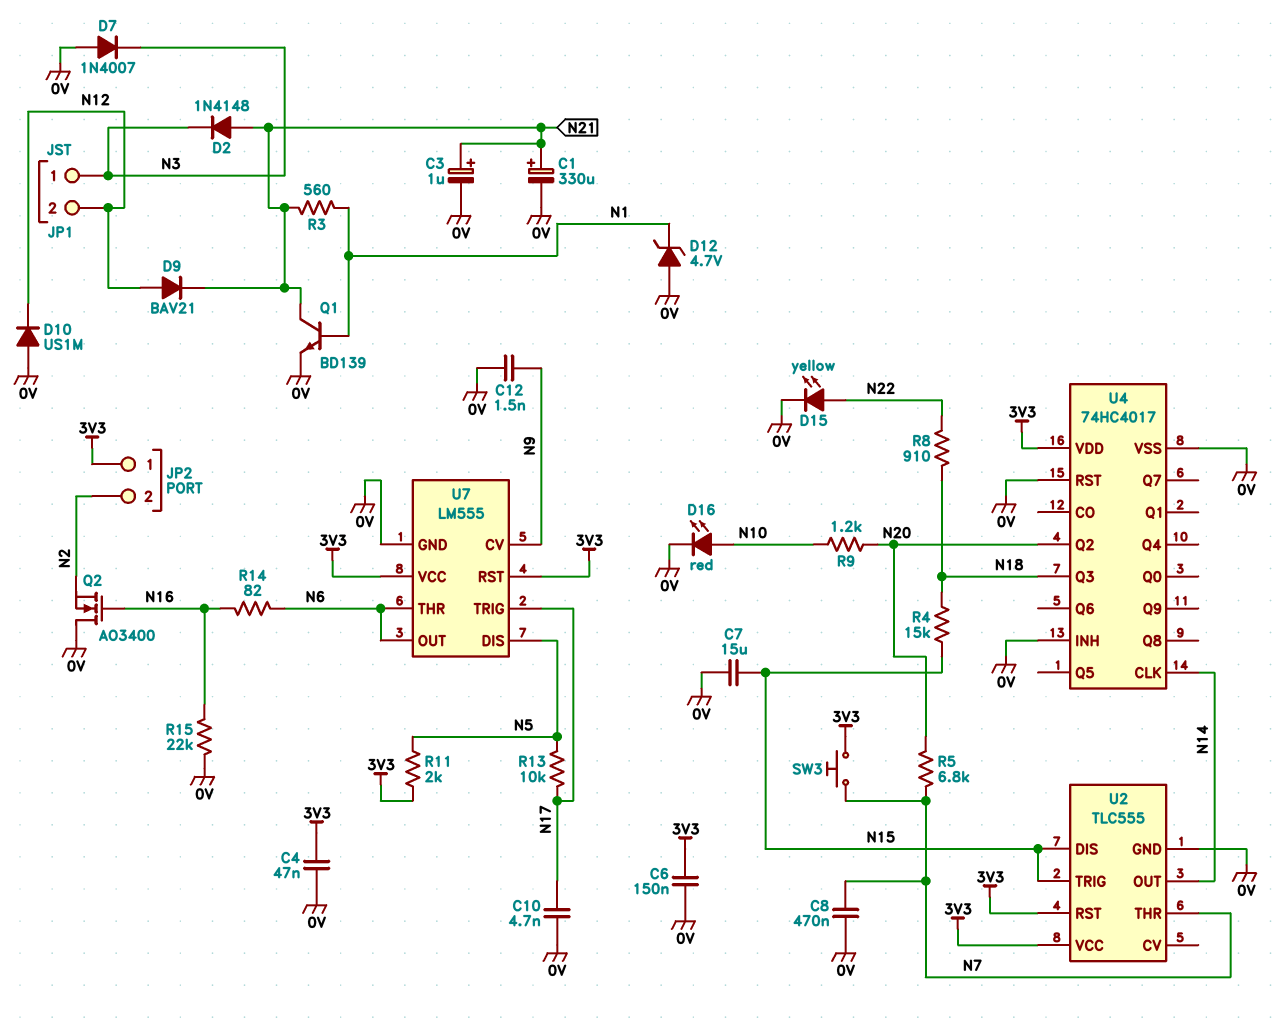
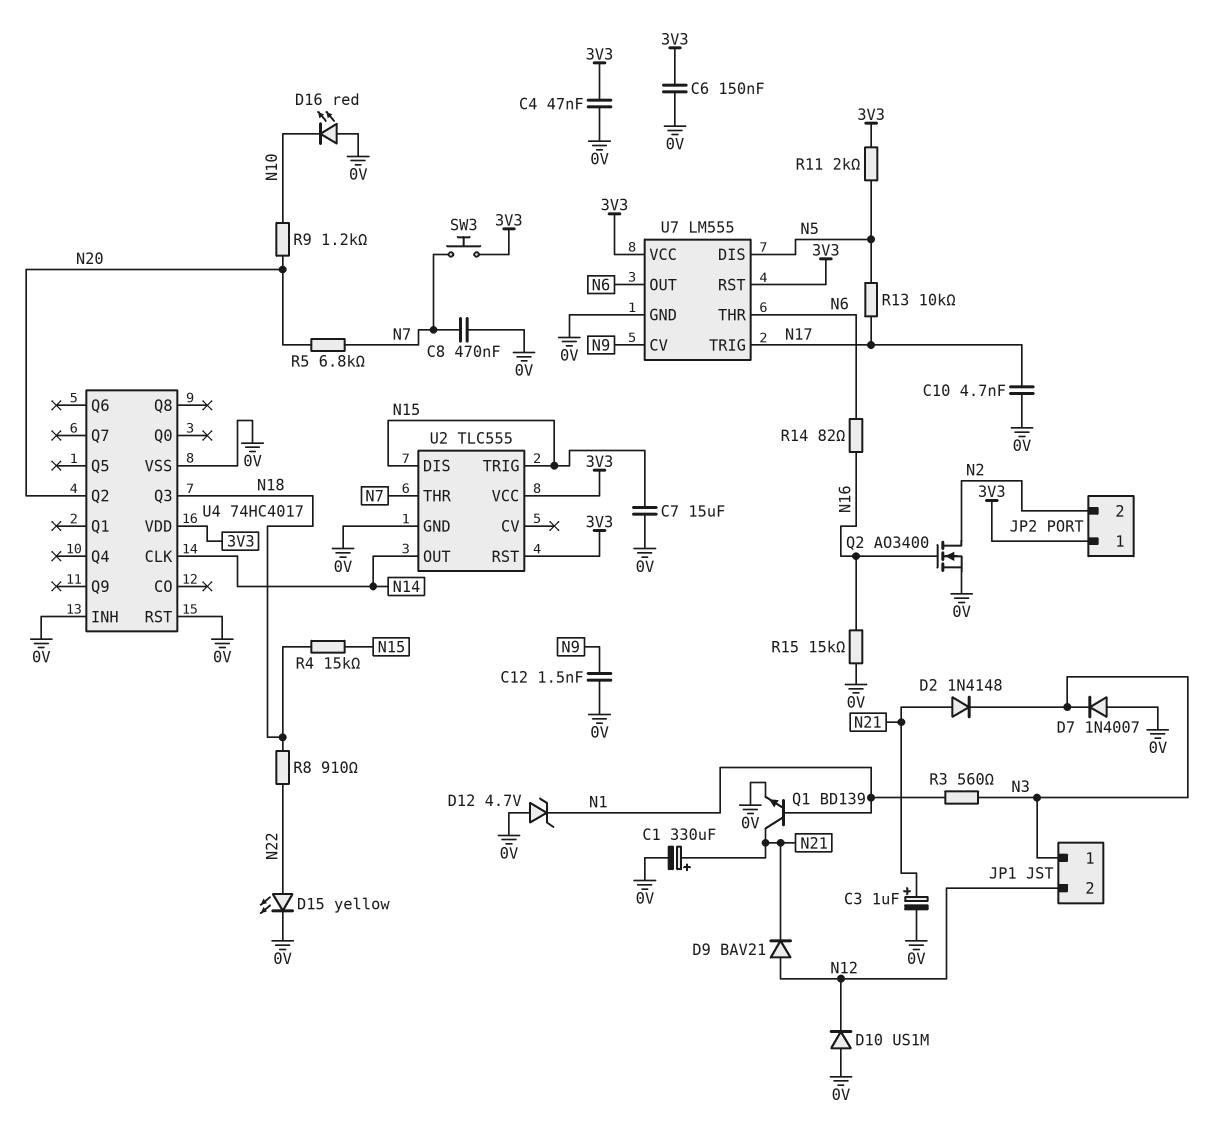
D16: LED red (A N10, K 0V) -> LED red (A 0V, K N10)
Q2: NMOS AO3400 (G N16, D 0V, S N2) -> NMOS AO3400 (G N16, D N2, S 0V)
R3: 560 (N1, N21) -> 560 (N1, N3)
R15: 22k (0V, N16) -> 15k (0V, N16)

